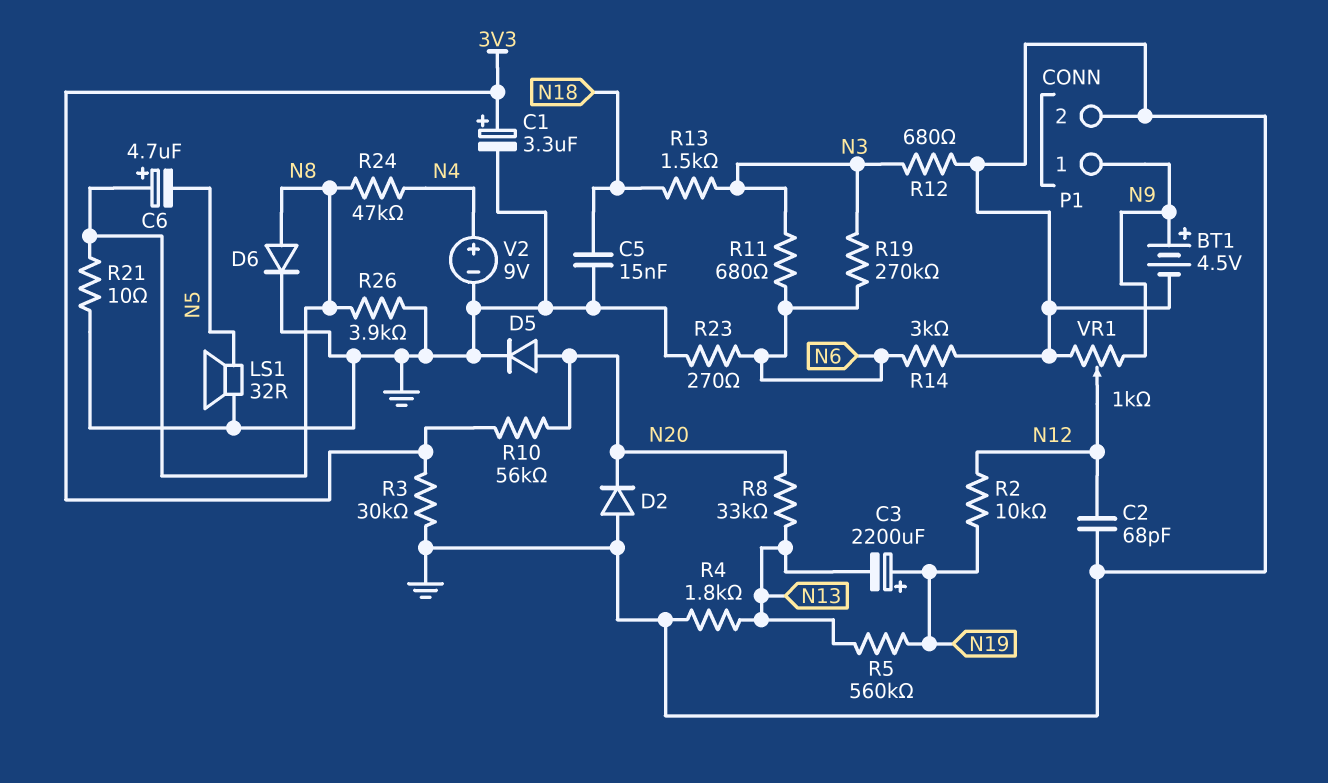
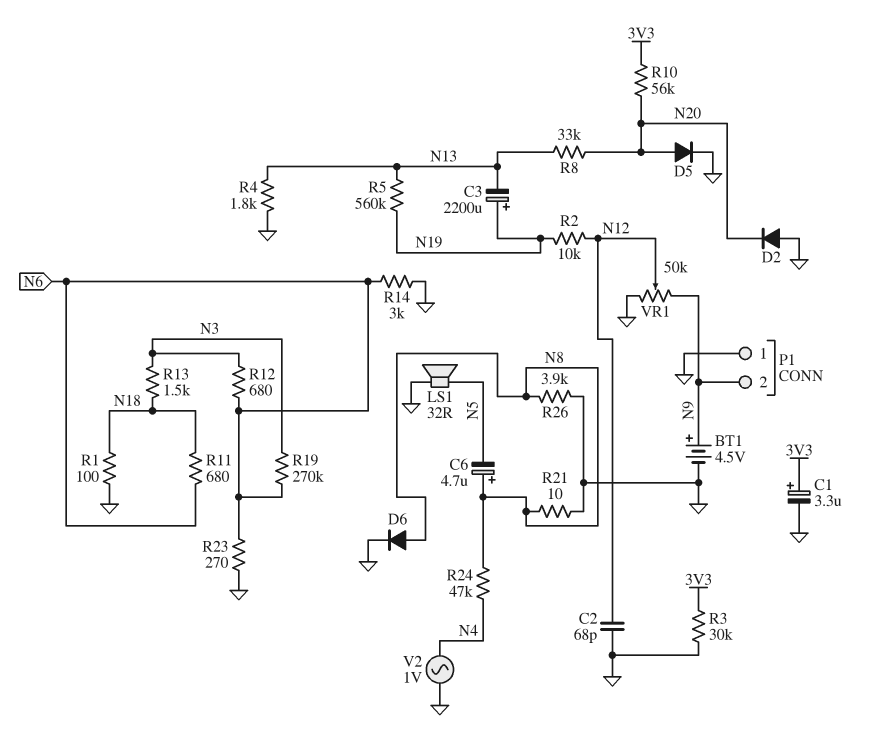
C5: 15nF (GND, N18) -> none
P1 pin 1: N9 -> GND
P1 pin 2: GND -> N9
R1: none -> 100 (GND, N18)
R11: 680 (N3, N6) -> 680 (N6, N18)
R12: 680 (GND, N3) -> 680 (N3, N6)
V2: 9V (plus N4, minus GND) -> AC 1V (GND, N4)
VR1: 1k (GND, N9, wiper N12) -> 50k (GND, N9, wiper N12)

